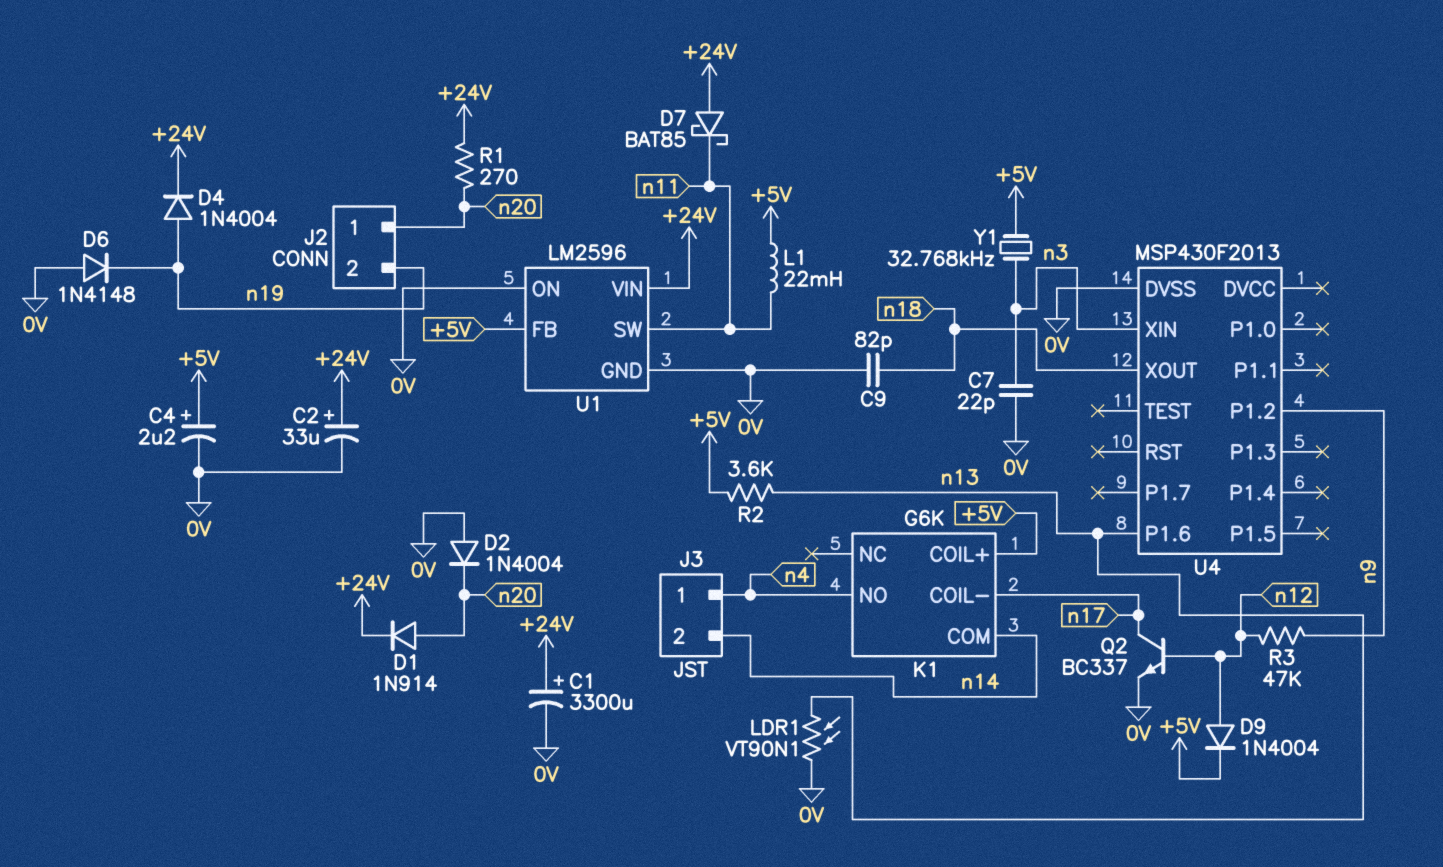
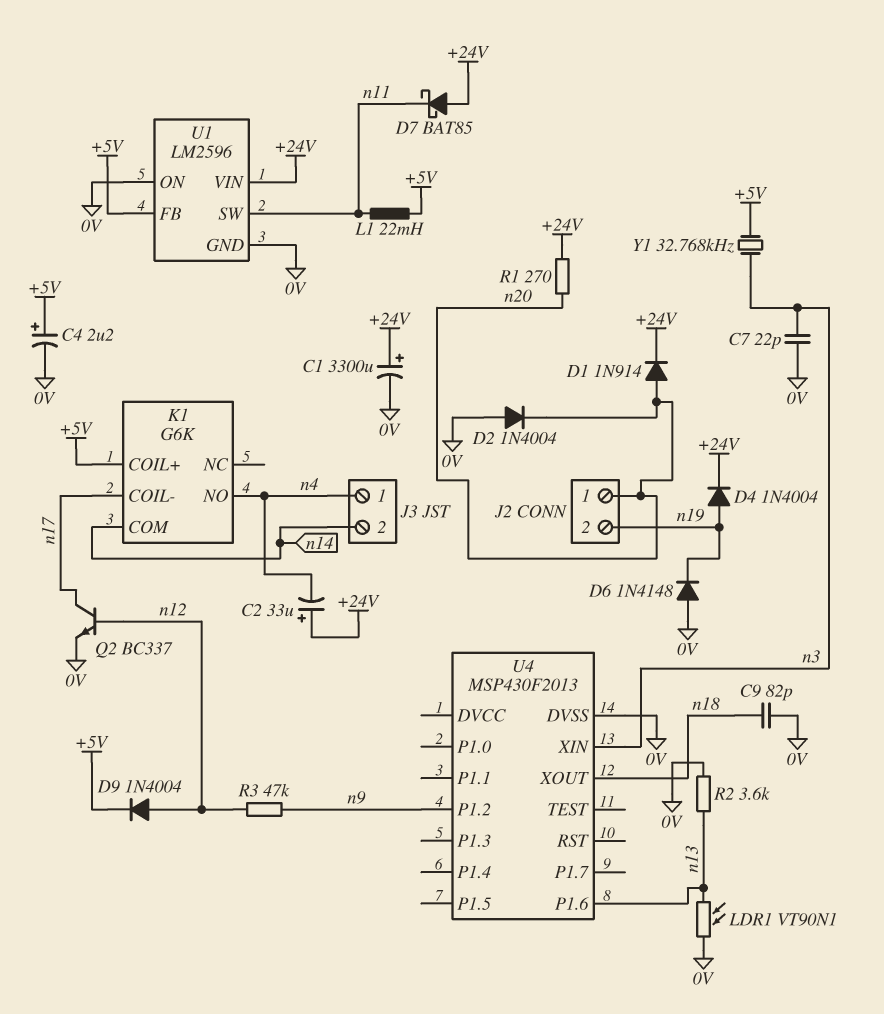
C2: 33uF (plus +24V, minus 0V) -> 33uF (plus +24V, minus n4)
R2: 3.6k (+5V, n13) -> 3.6k (0V, n13)

